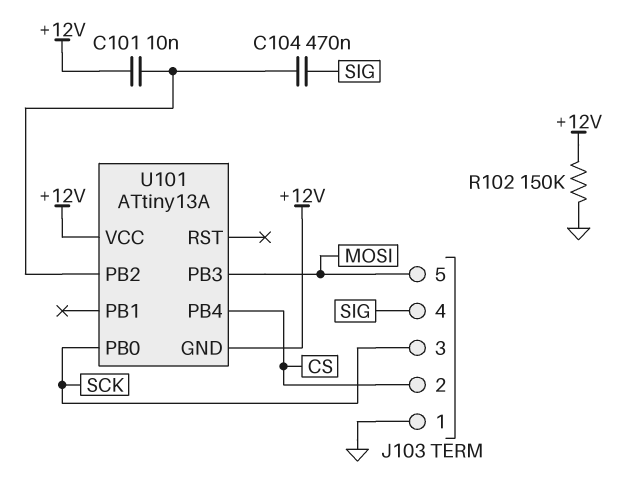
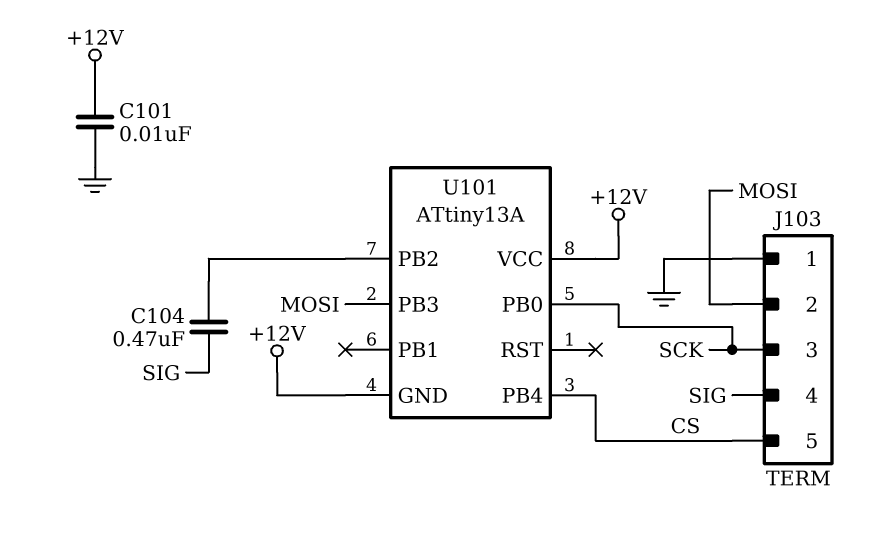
C101: 10nF (+12V, U101/PB2) -> 10nF (+12V, GND)
J103 pin 2: CS -> MOSI
J103 pin 5: MOSI -> CS
R102: 150k (+12V, GND) -> none

